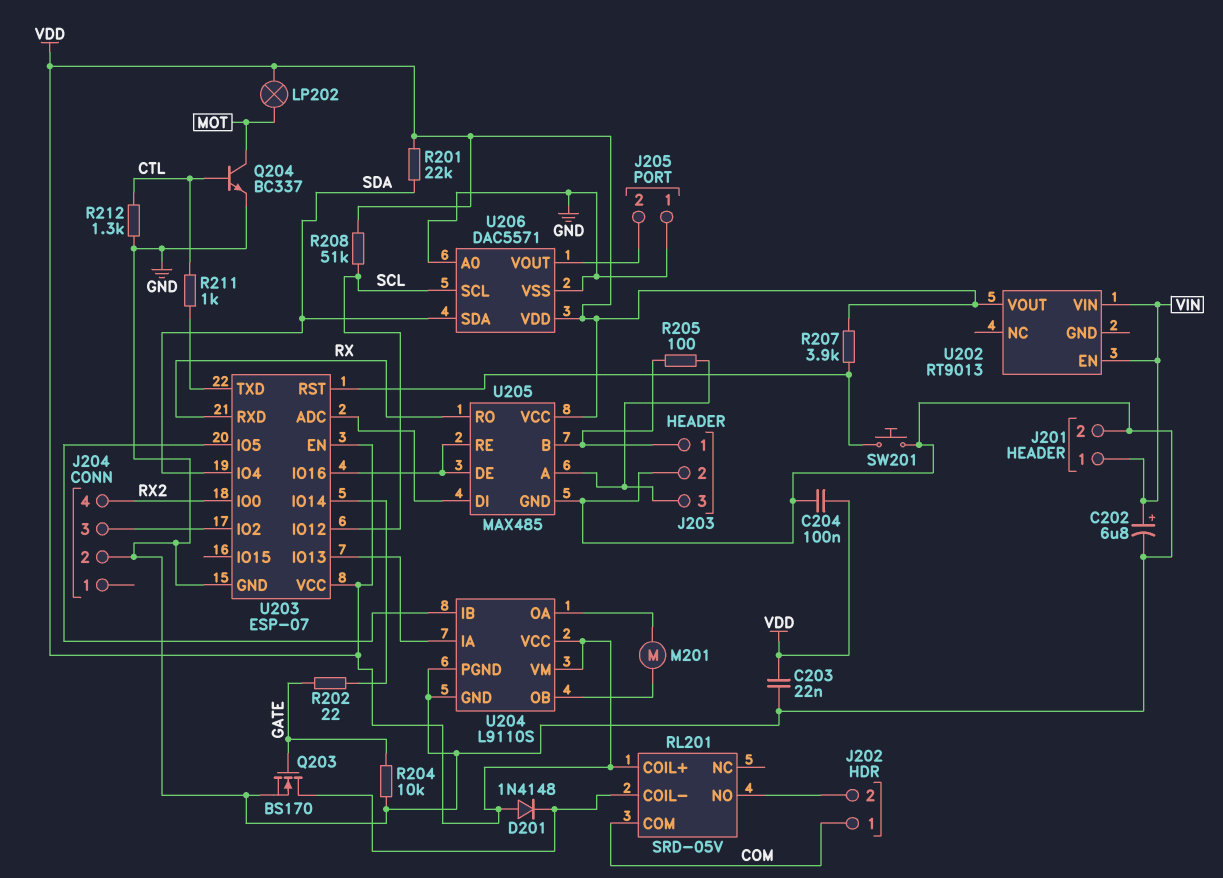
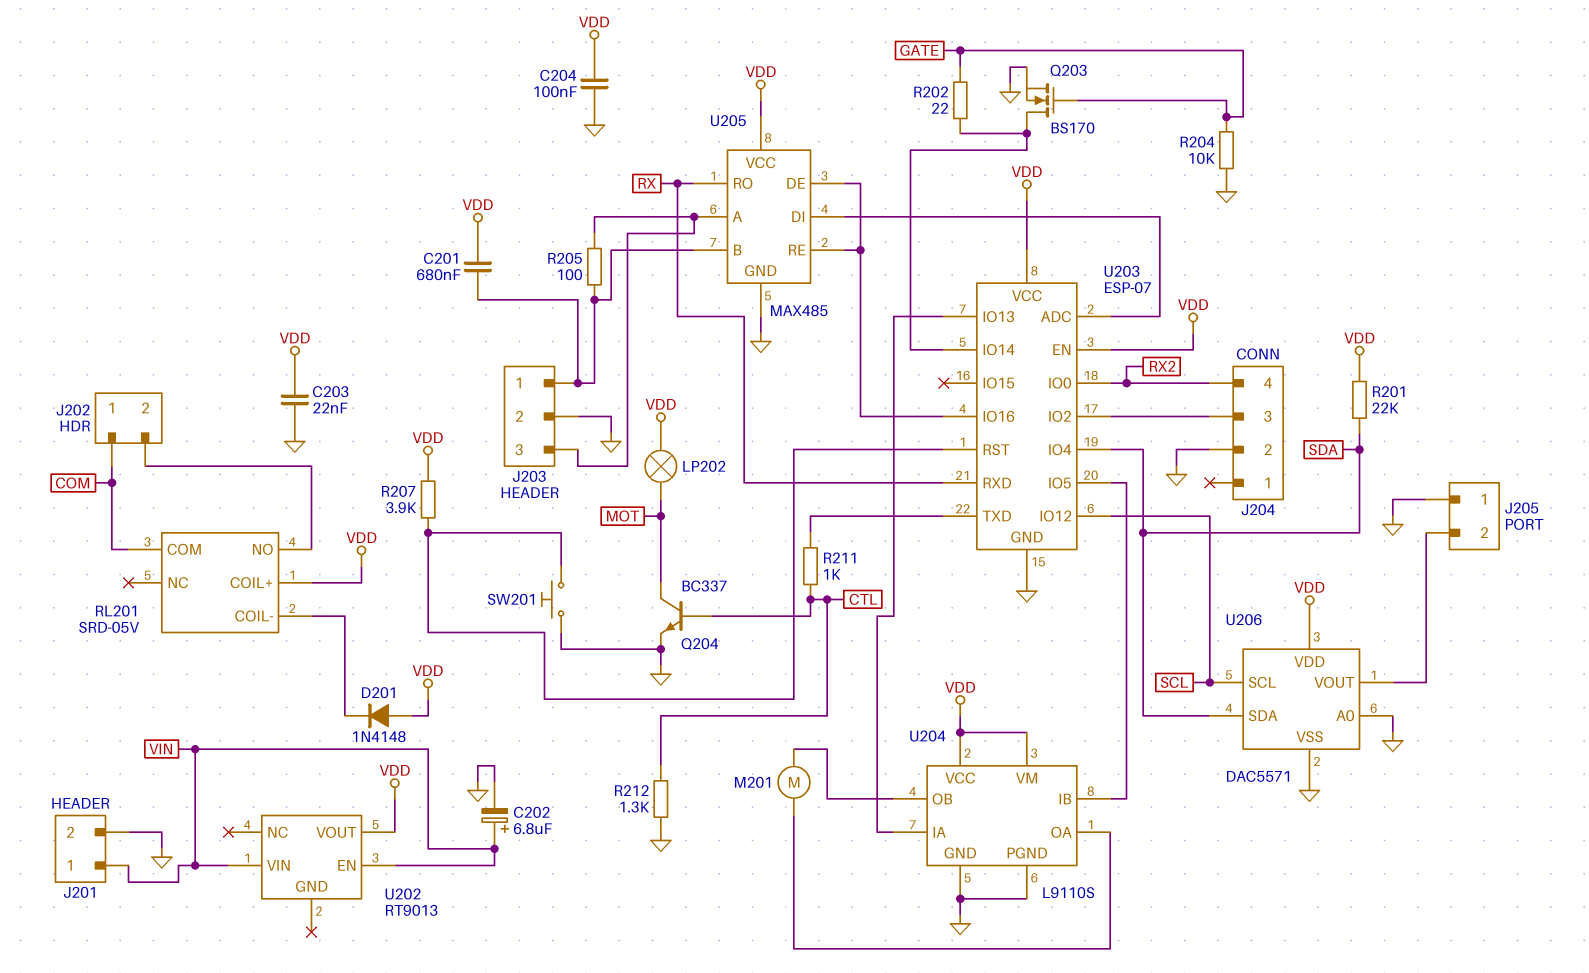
C201: none -> 680nF (J203/1, VDD)
Q203: NMOS BS170 (G GATE, D RL201/COIL-, S GND) -> NMOS BS170 (G GATE, D U203/IO14, S GND)
R208: 51k (SCL, VDD) -> none

